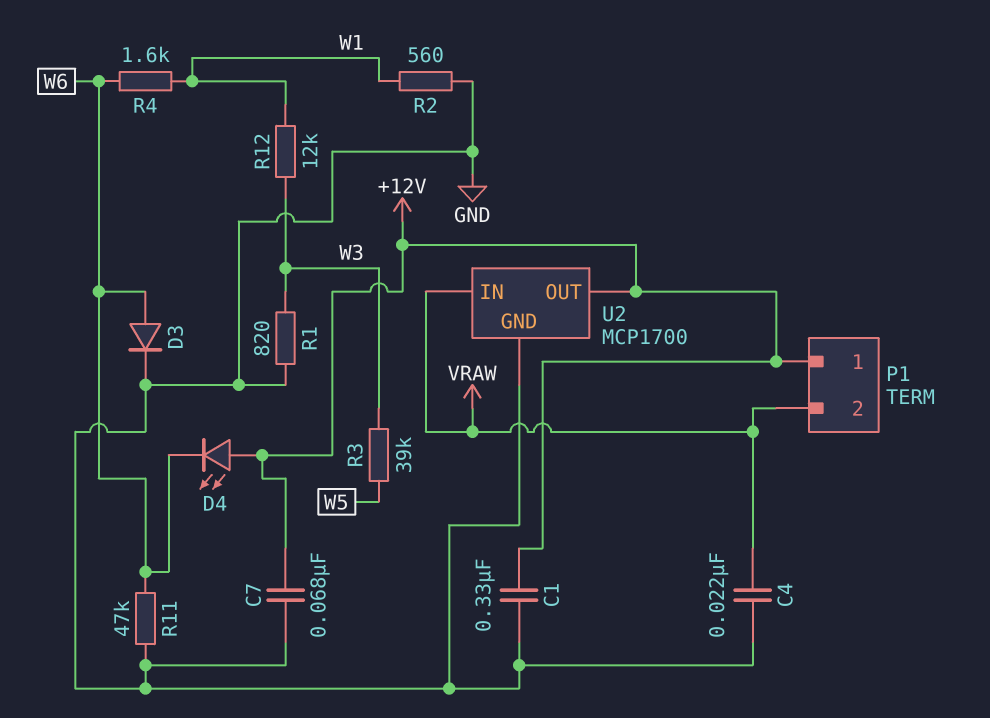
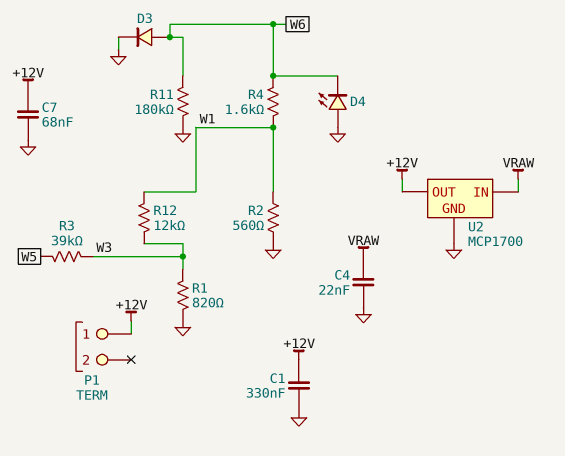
D4: LED (A +12V, K W6) -> LED (A GND, K W6)
P1 pin 2: VRAW -> none
R11: 47k (GND, W6) -> 180k (GND, W6)

